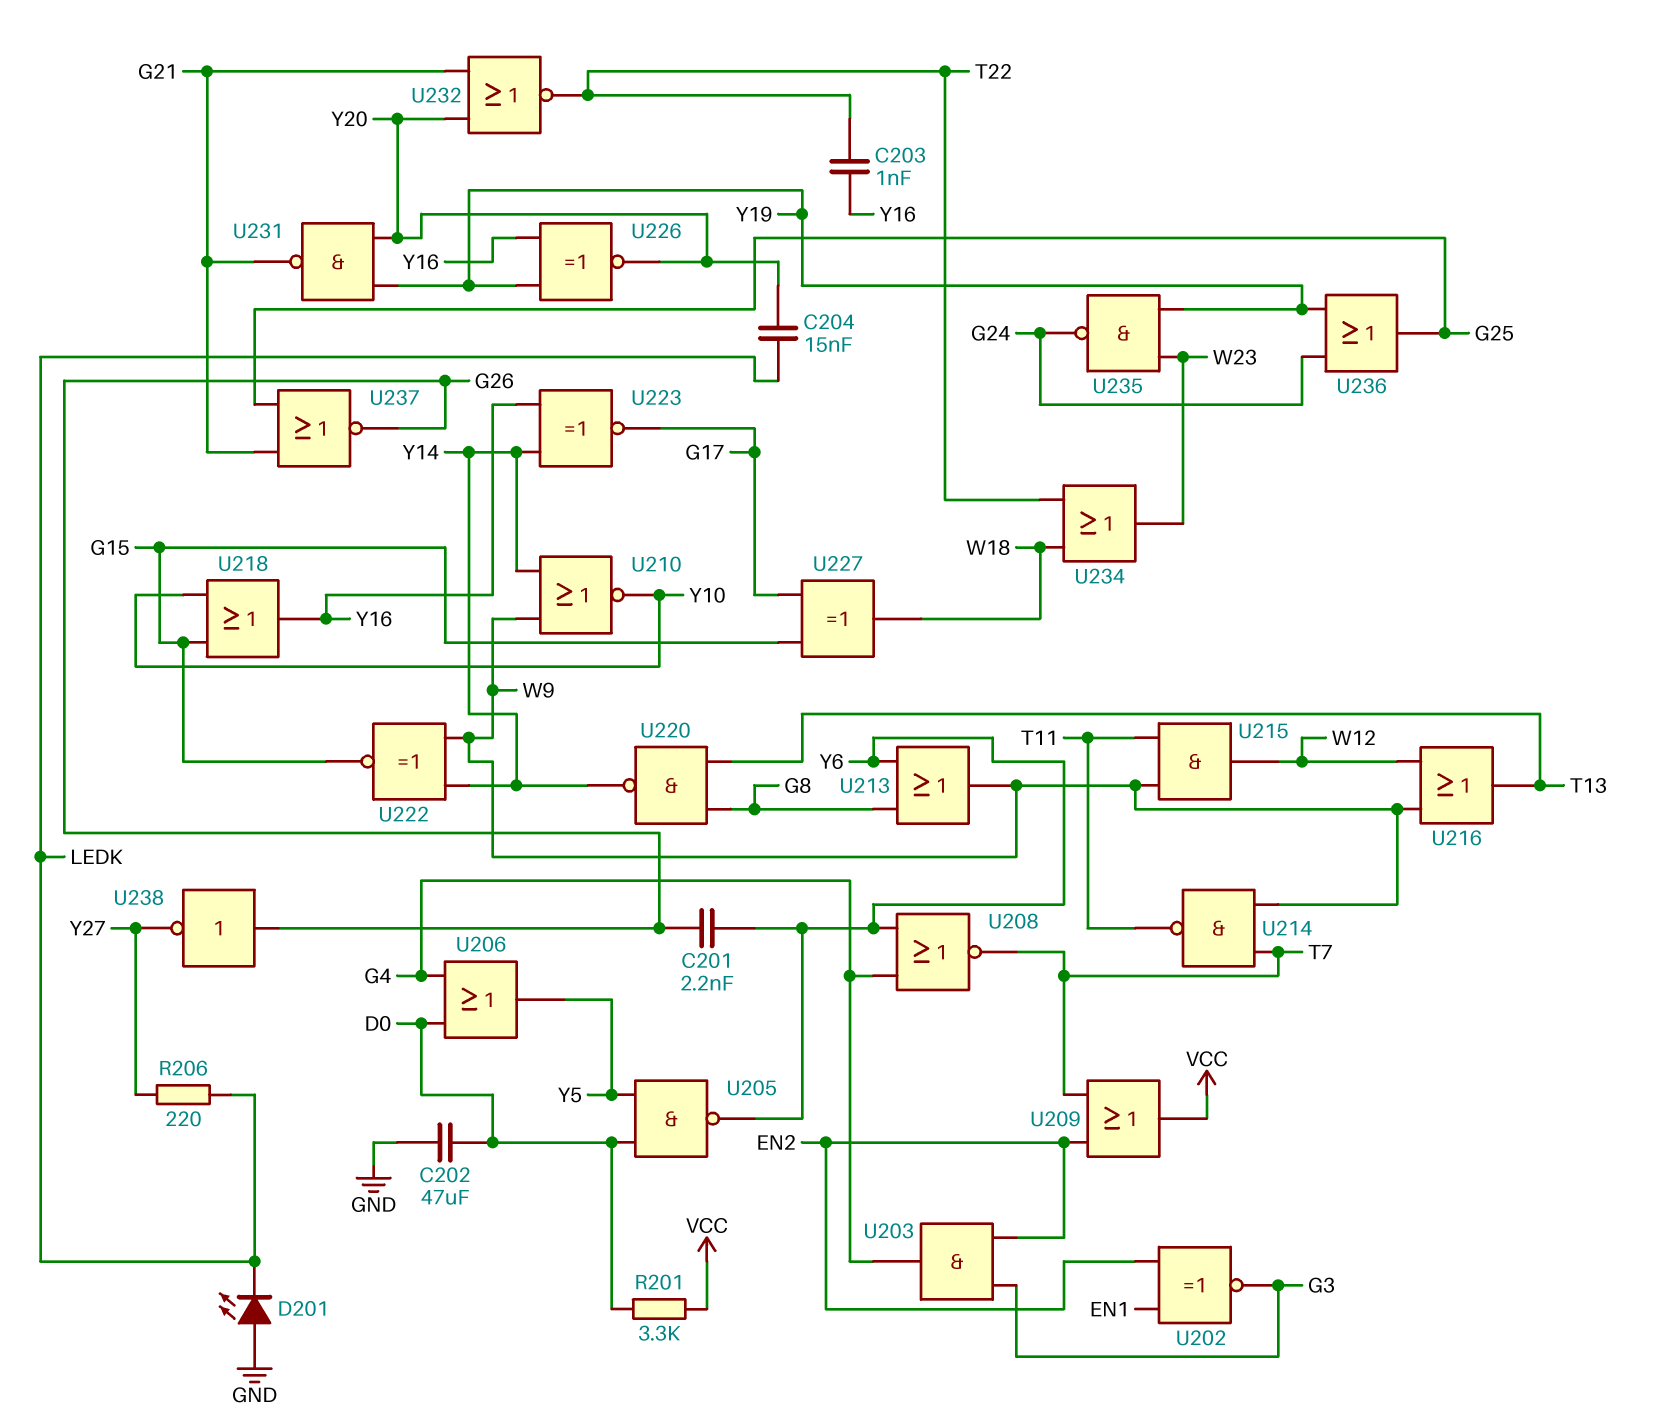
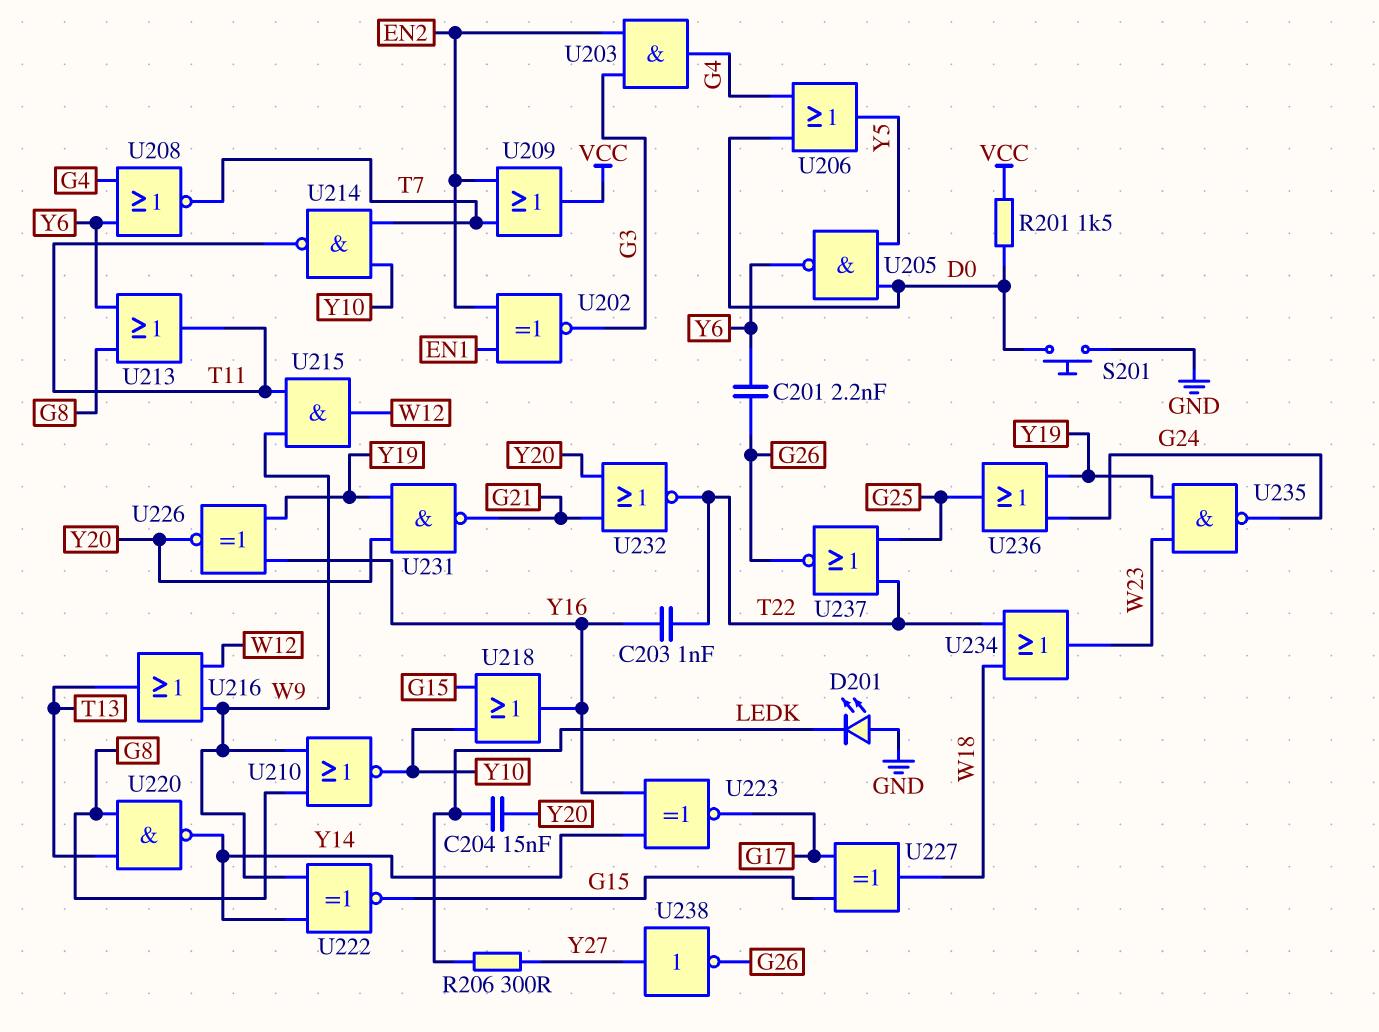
C202: 47uF (D0, GND) -> none
R201: 3.3k (D0, VCC) -> 1.5k (D0, VCC)
R206: 220 (LEDK, Y27) -> 300 (LEDK, Y27)
S201: none -> button (D0, GND)
U210: NOR (in W9, in Y14, out Y10) -> NOR (in G8, in W9, out Y10)
U213: OR (in G8, in Y6, out W9) -> OR (in G8, in Y6, out T11)
U214: NAND (in T7, in W9, out T11) -> NAND (in T7, in Y10, out T11)
U237: NOR (in G21, in G25, out G26) -> NOR (in G25, in T22, out G26)
U238: NOT (in G26, out Y27) -> NOT (in Y27, out G26)

